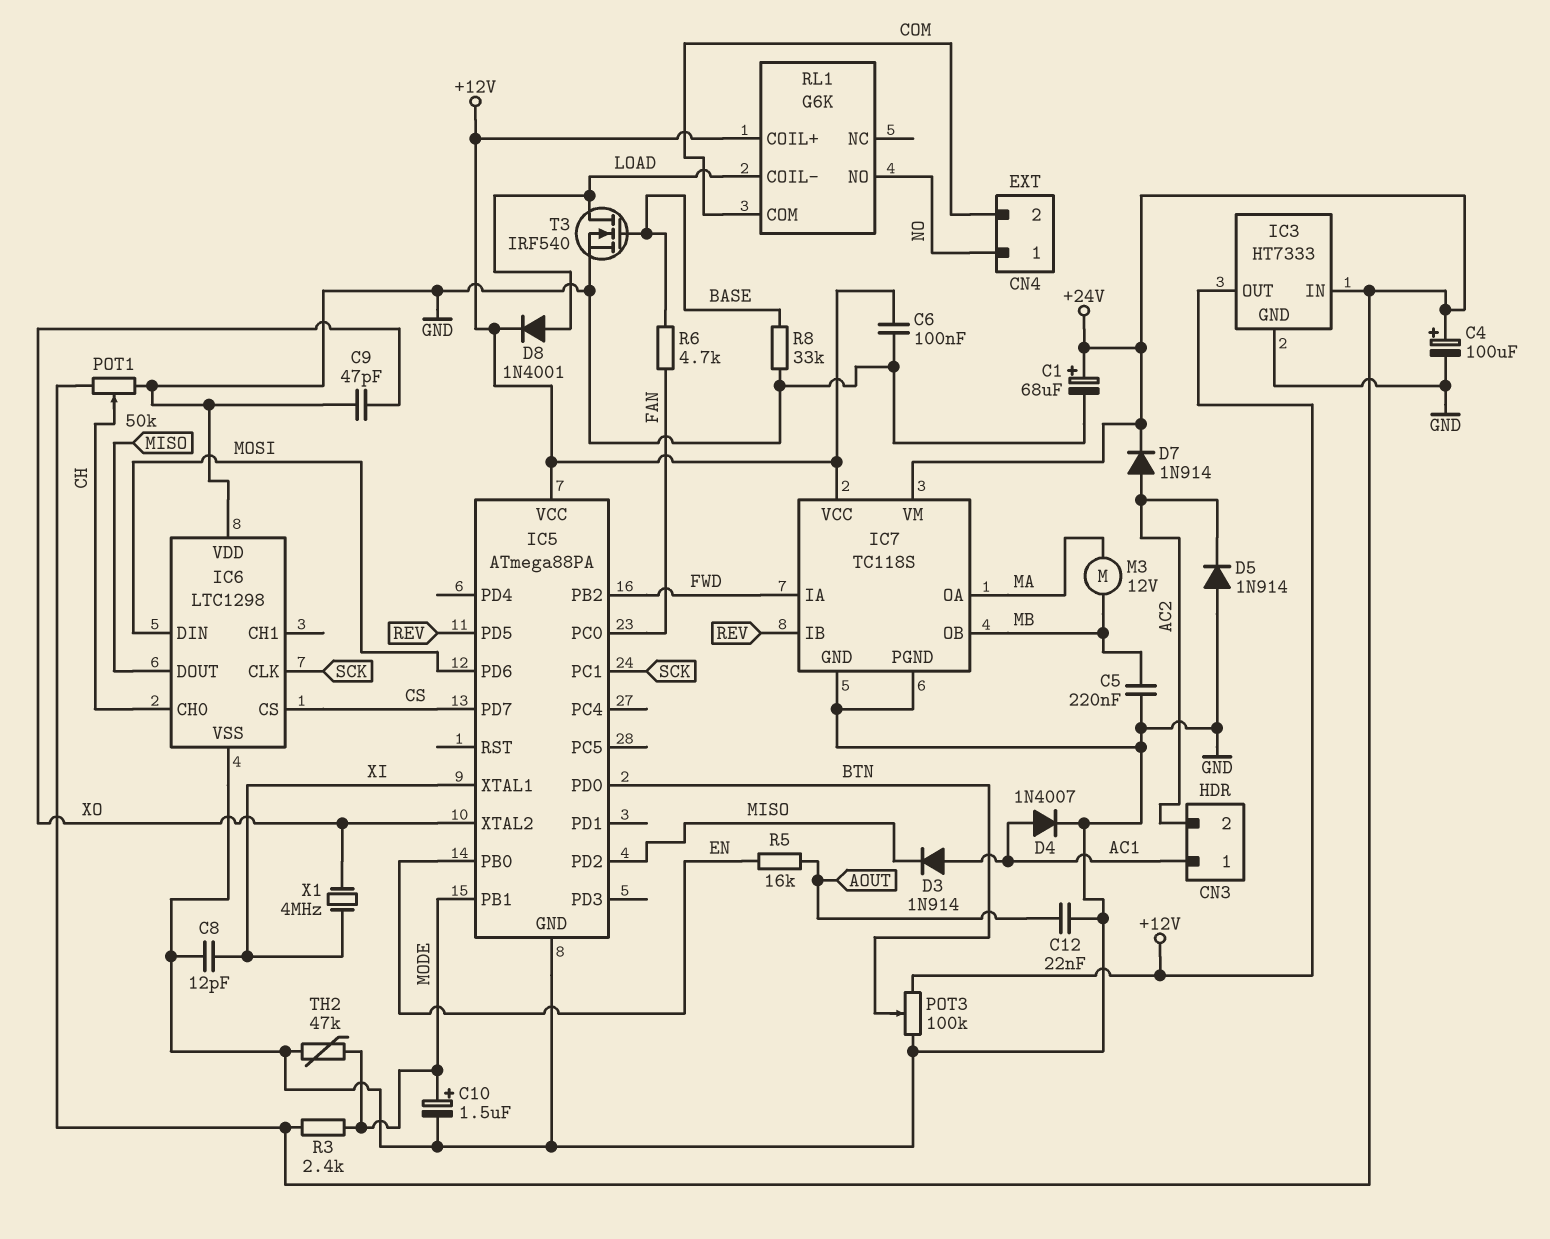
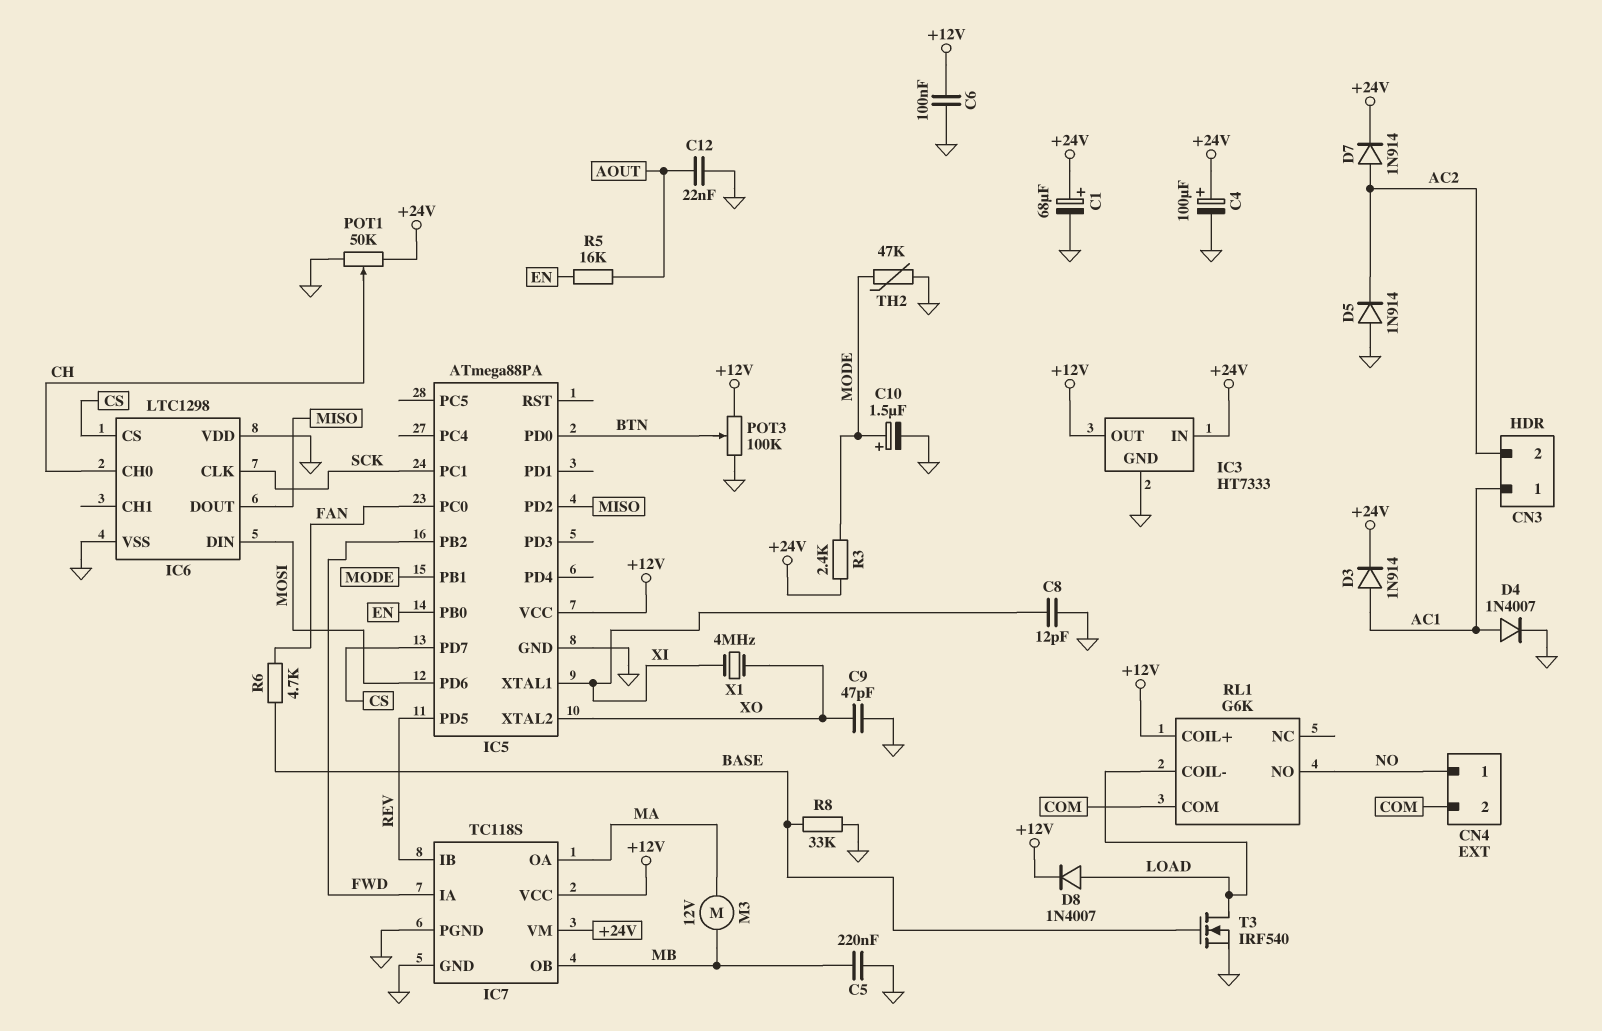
D3: diode 1N914 (A AC1, K MISO) -> diode 1N914 (A AC1, K +24V)
D8: diode 1N4001 (A LOAD, K +12V) -> diode 1N4007 (A LOAD, K +12V)

